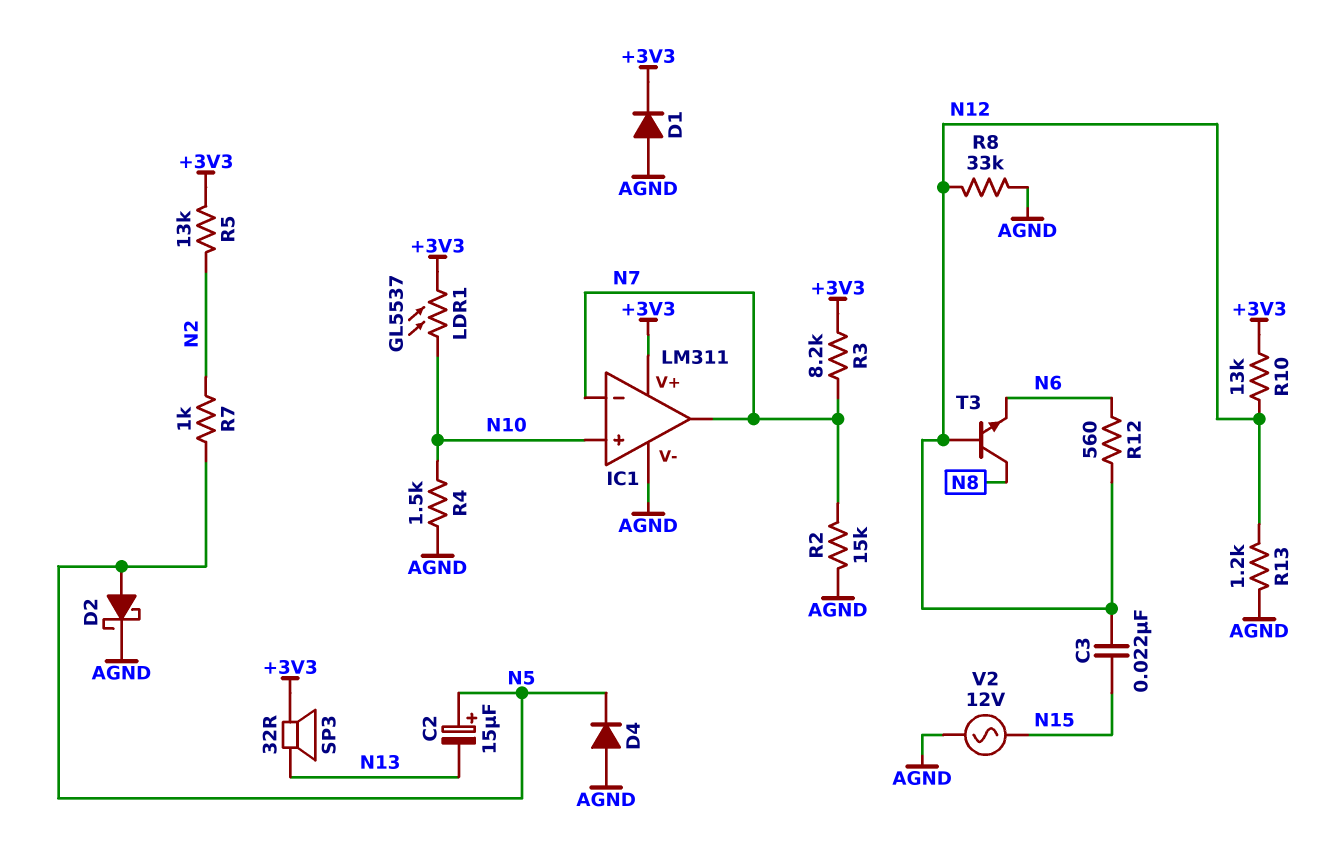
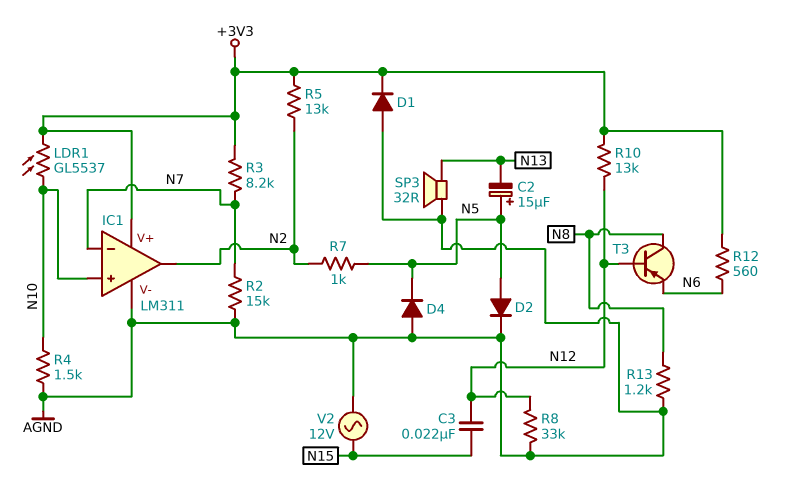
D2: schottky (A N5, K AGND) -> diode (A N5, K AGND)
IC1 pin out: N7 -> N2
R12: 560 (N6, N12) -> 560 (+3V3, N6)
R13: 1.2k (AGND, N12) -> 1.2k (AGND, N8)
SP3: speaker 32R (+3V3, N13) -> speaker 32R (AGND, N13)
T3: NPN (B N12, C N8, E N6) -> PNP (B N12, C N8, E N6)

